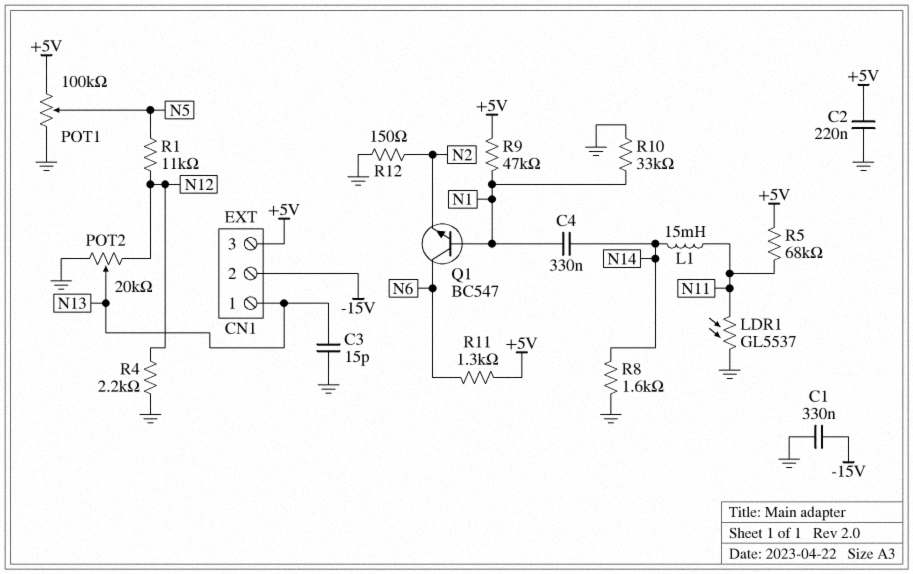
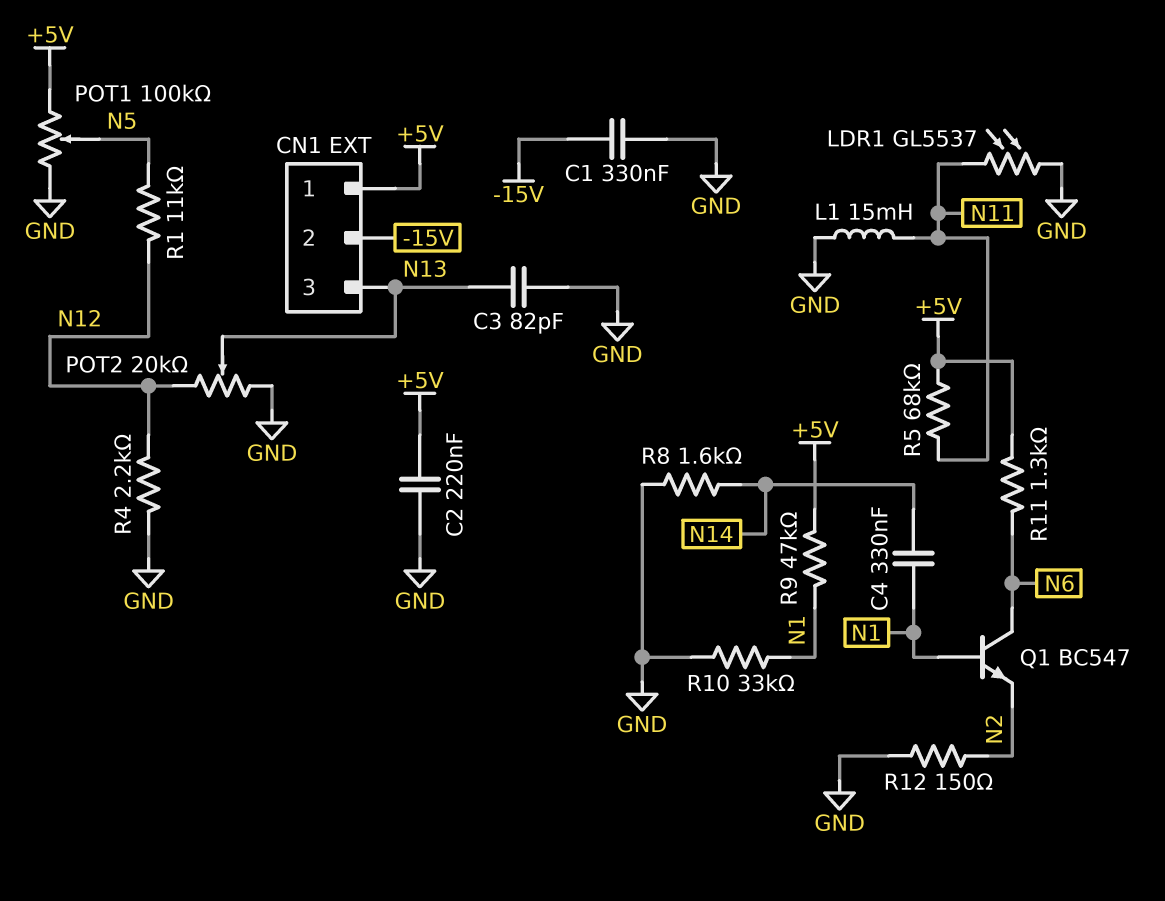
C3: 15pF (GND, N13) -> 82pF (GND, N13)
CN1 pin 1: N13 -> +5V
CN1 pin 3: +5V -> N13
L1: 15mH (N11, N14) -> 15mH (GND, N11)

